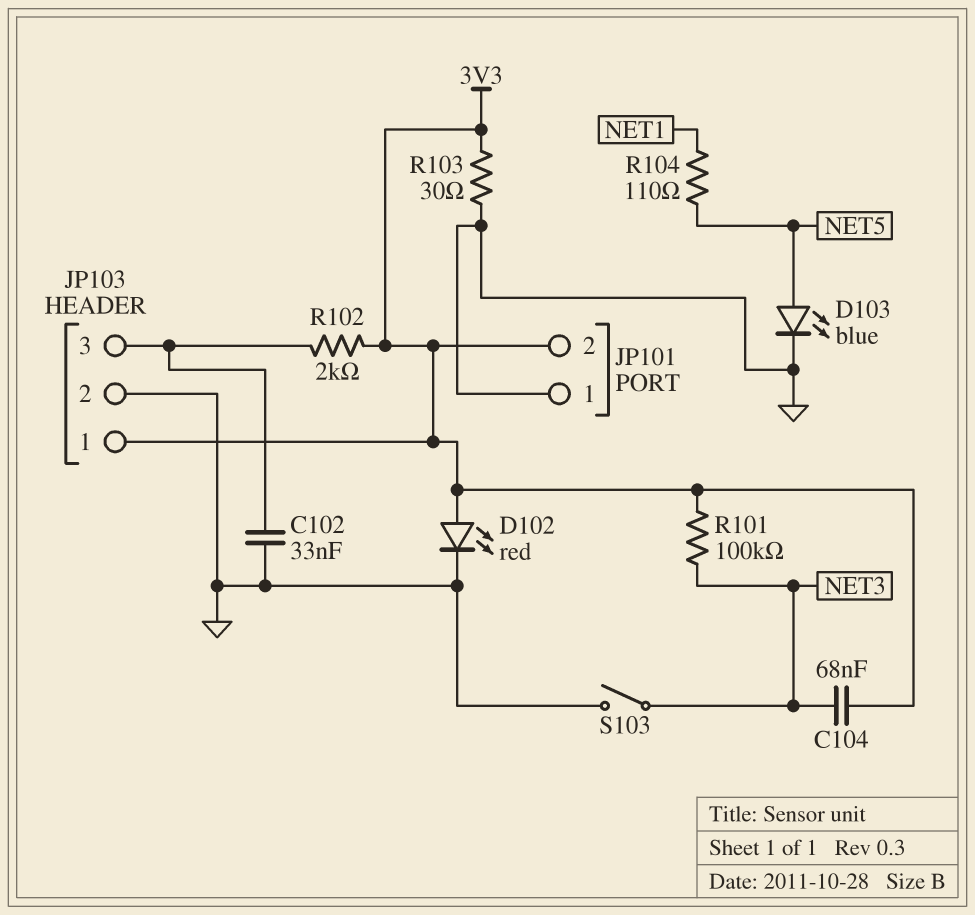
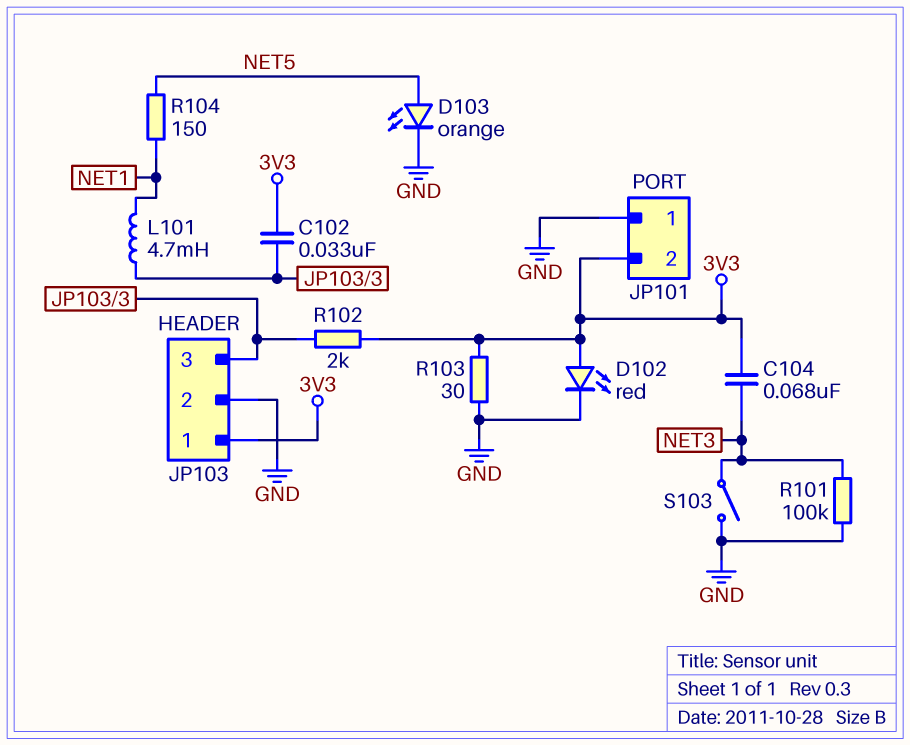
C102: 33nF (GND, JP103/3) -> 33nF (3V3, JP103/3)
D103: LED blue (A NET5, K GND) -> LED orange (A NET5, K GND)
L101: none -> 4.7mH (JP103/3, NET1)
R101: 100k (3V3, NET3) -> 100k (GND, NET3)
R104: 110 (NET1, NET5) -> 150 (NET1, NET5)

